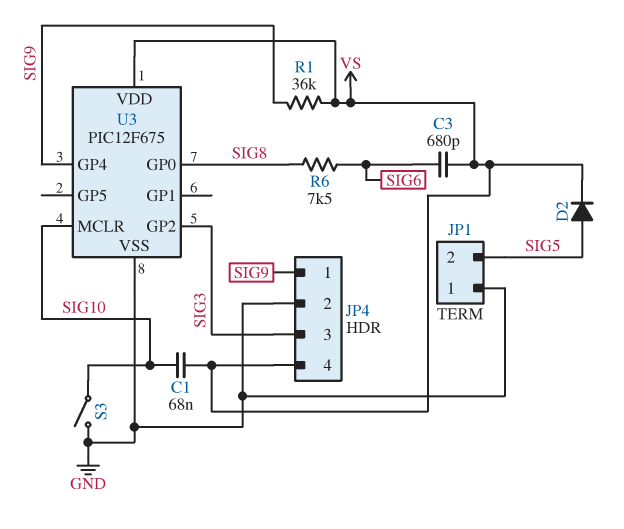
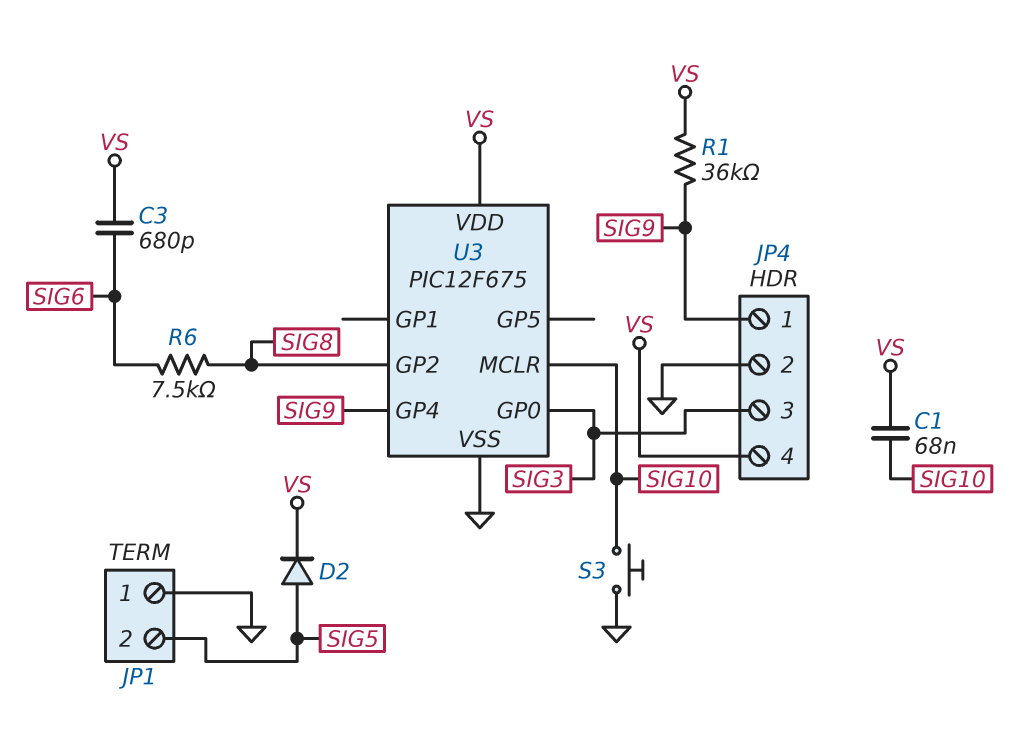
S3: switch (GND, SIG10) -> button (GND, SIG10)
U3 pin GP0: SIG8 -> SIG3
U3 pin GP2: SIG3 -> SIG8

